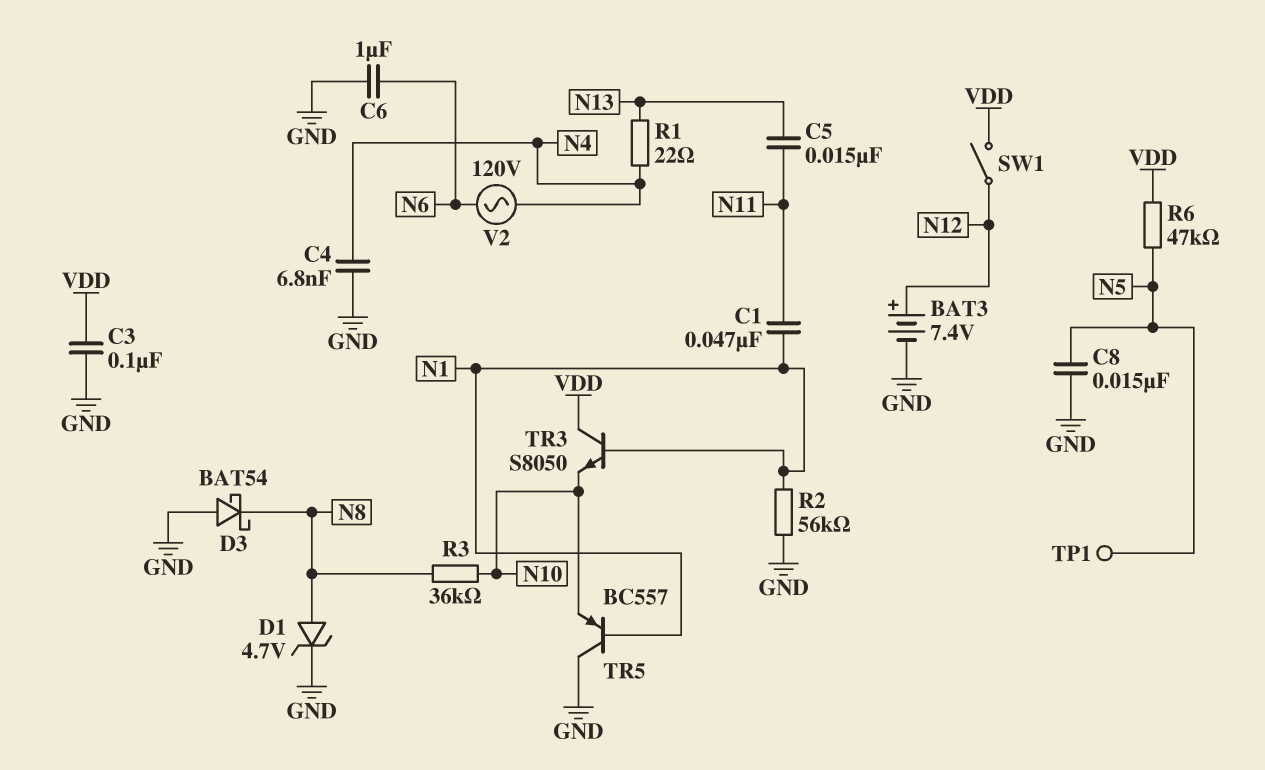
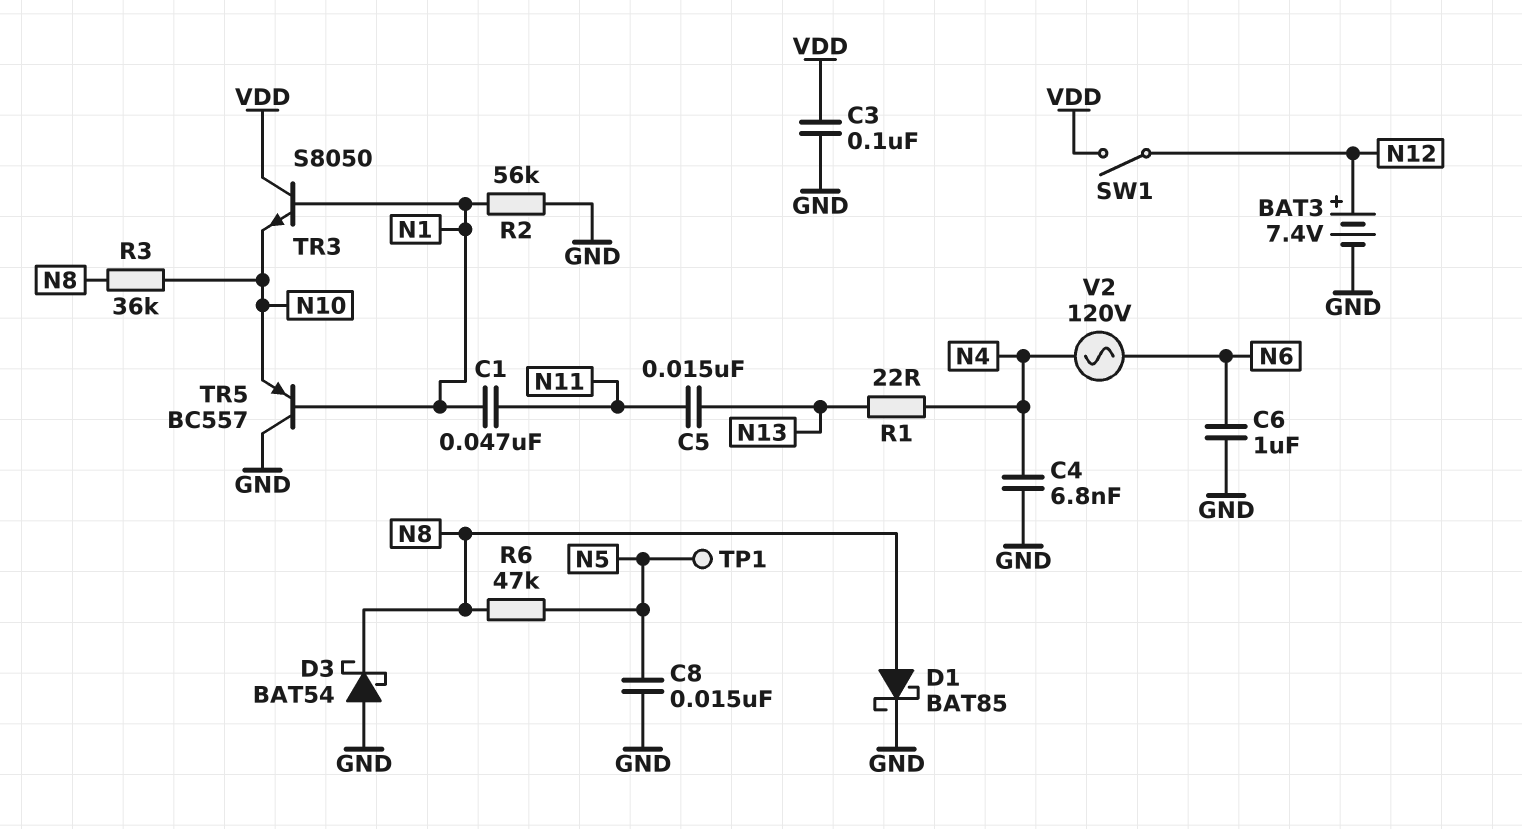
D1: zener 4.7V (A N8, K GND) -> schottky BAT85 (A N8, K GND)
R6: 47k (N5, VDD) -> 47k (N5, N8)

